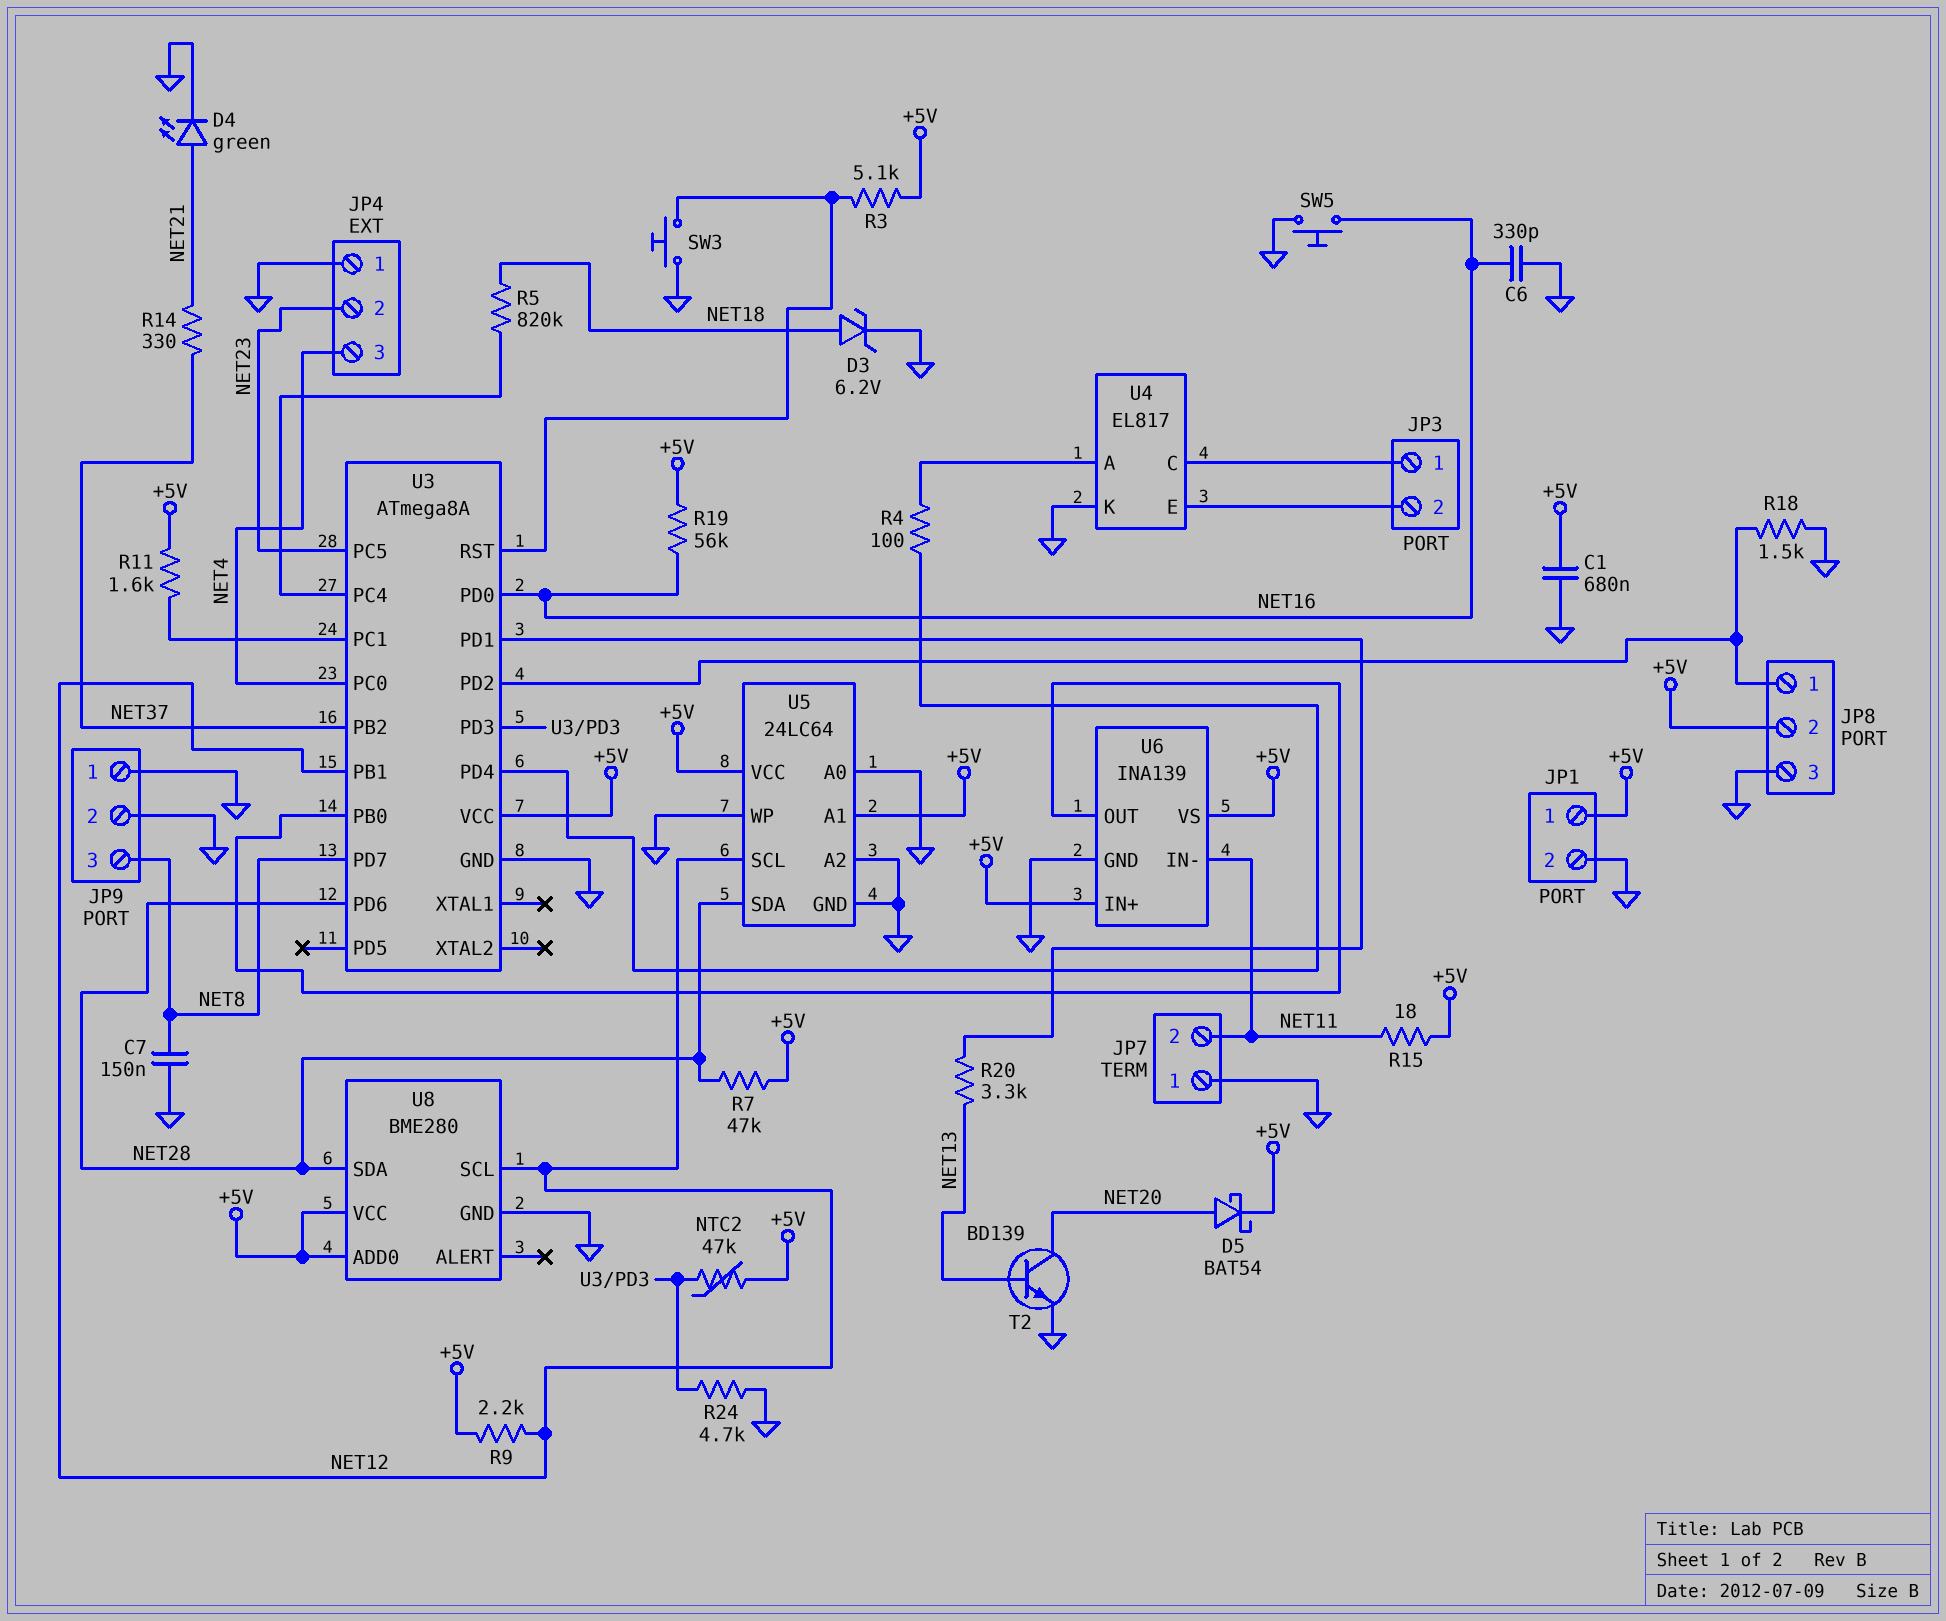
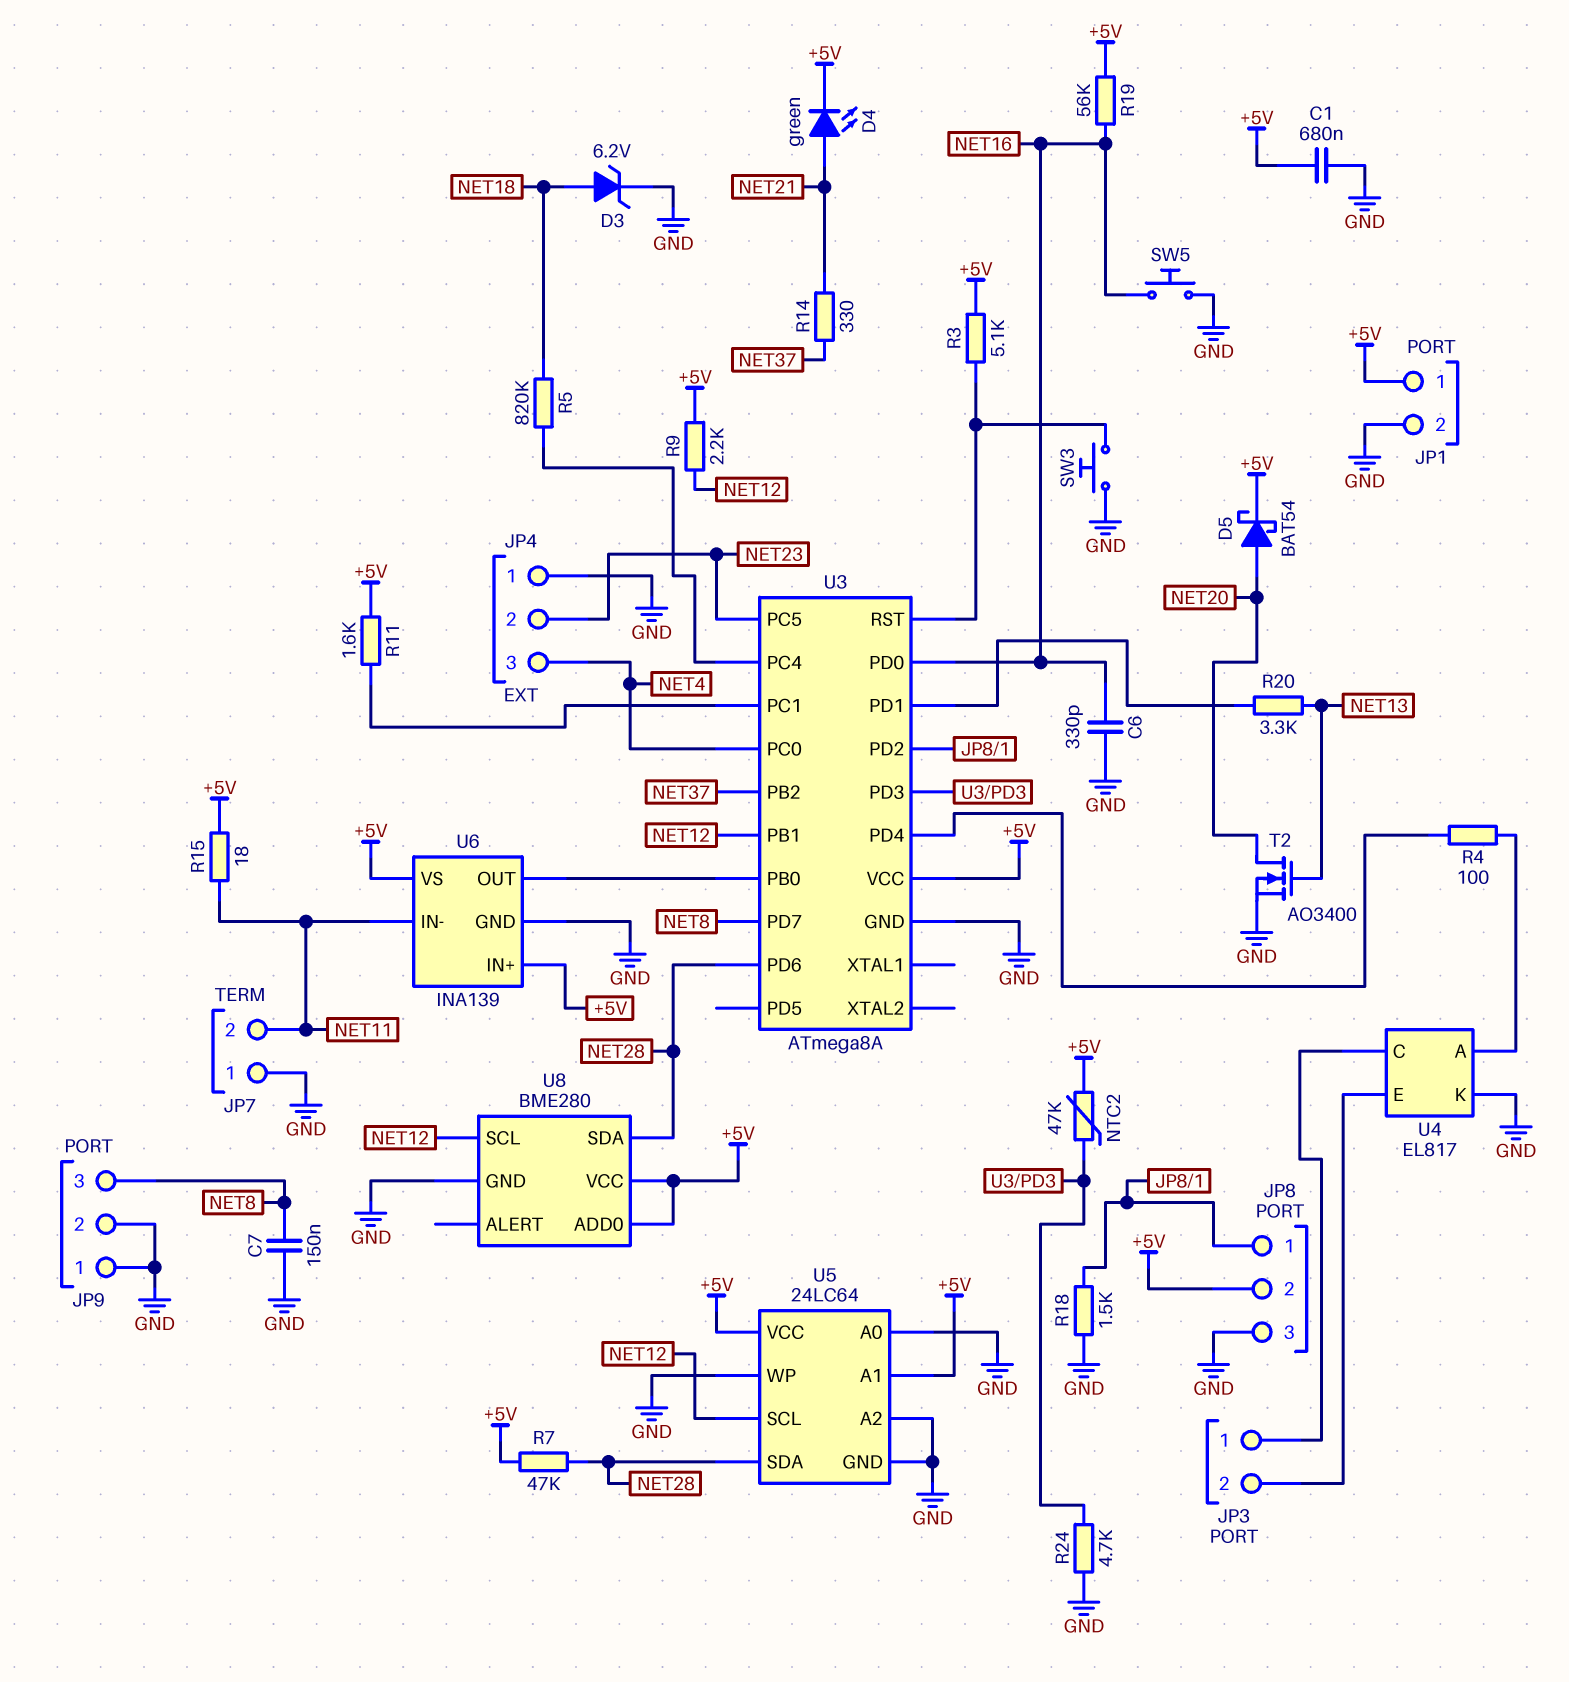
D4: LED green (A NET21, K GND) -> LED green (A NET21, K +5V)
T2: NPN BD139 (B NET13, C NET20, E GND) -> NMOS AO3400 (G NET13, D NET20, S GND)

